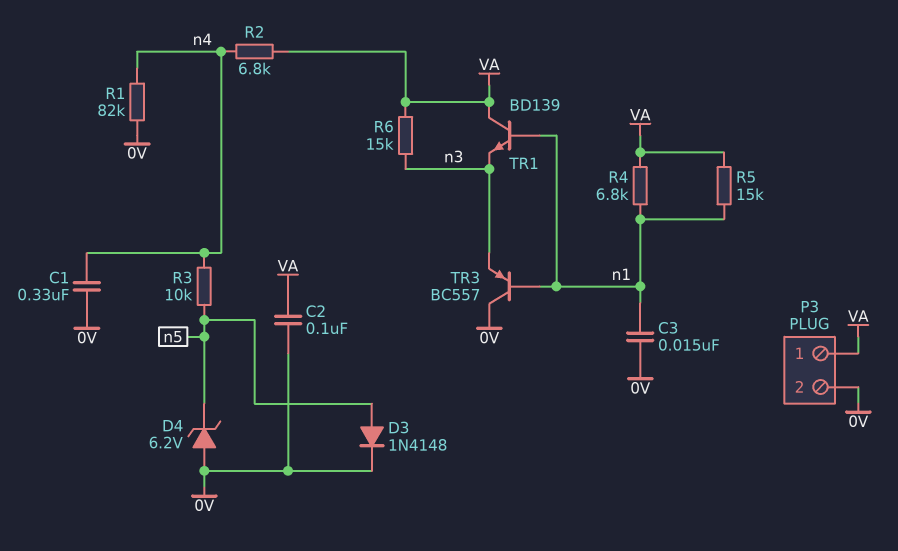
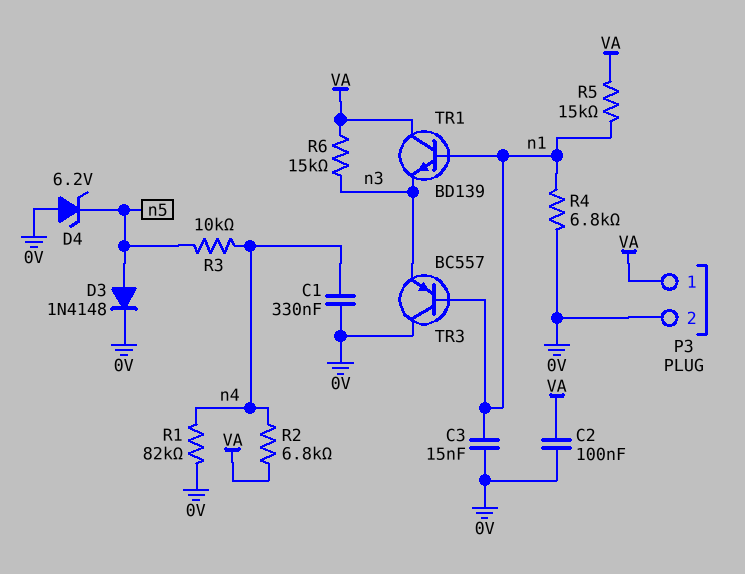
R4: 6.8k (VA, n1) -> 6.8k (0V, n1)

